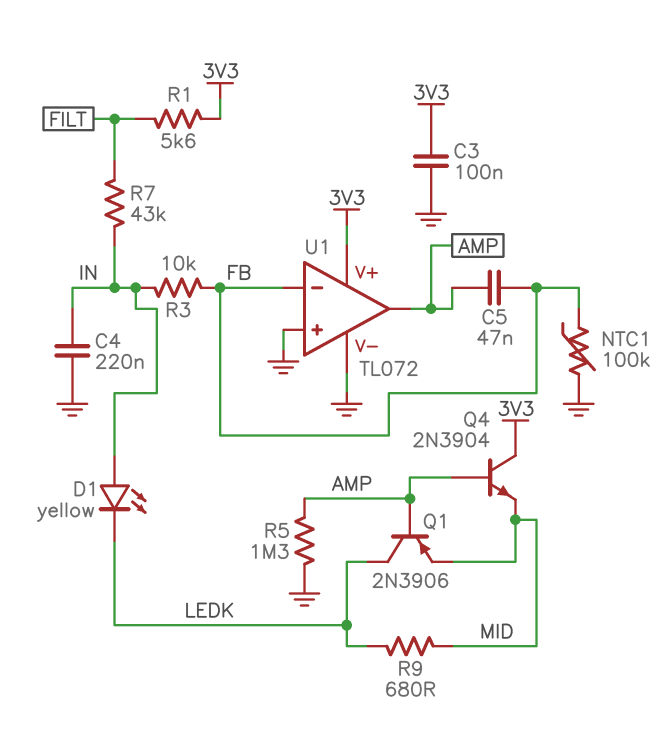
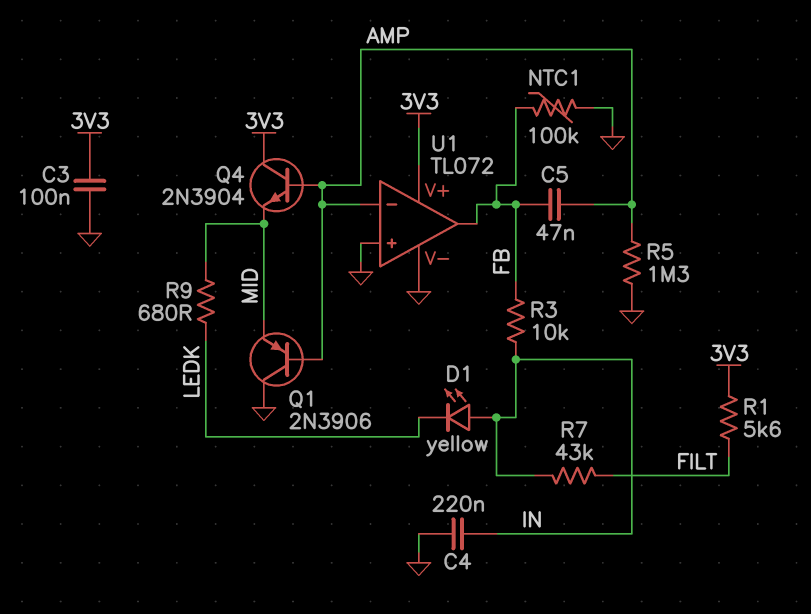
Q1: PNP 2N3906 (B AMP, C LEDK, E MID) -> PNP 2N3906 (B AMP, C GND, E MID)
U1 pin in-: FB -> AMP
U1 pin out: AMP -> FB

